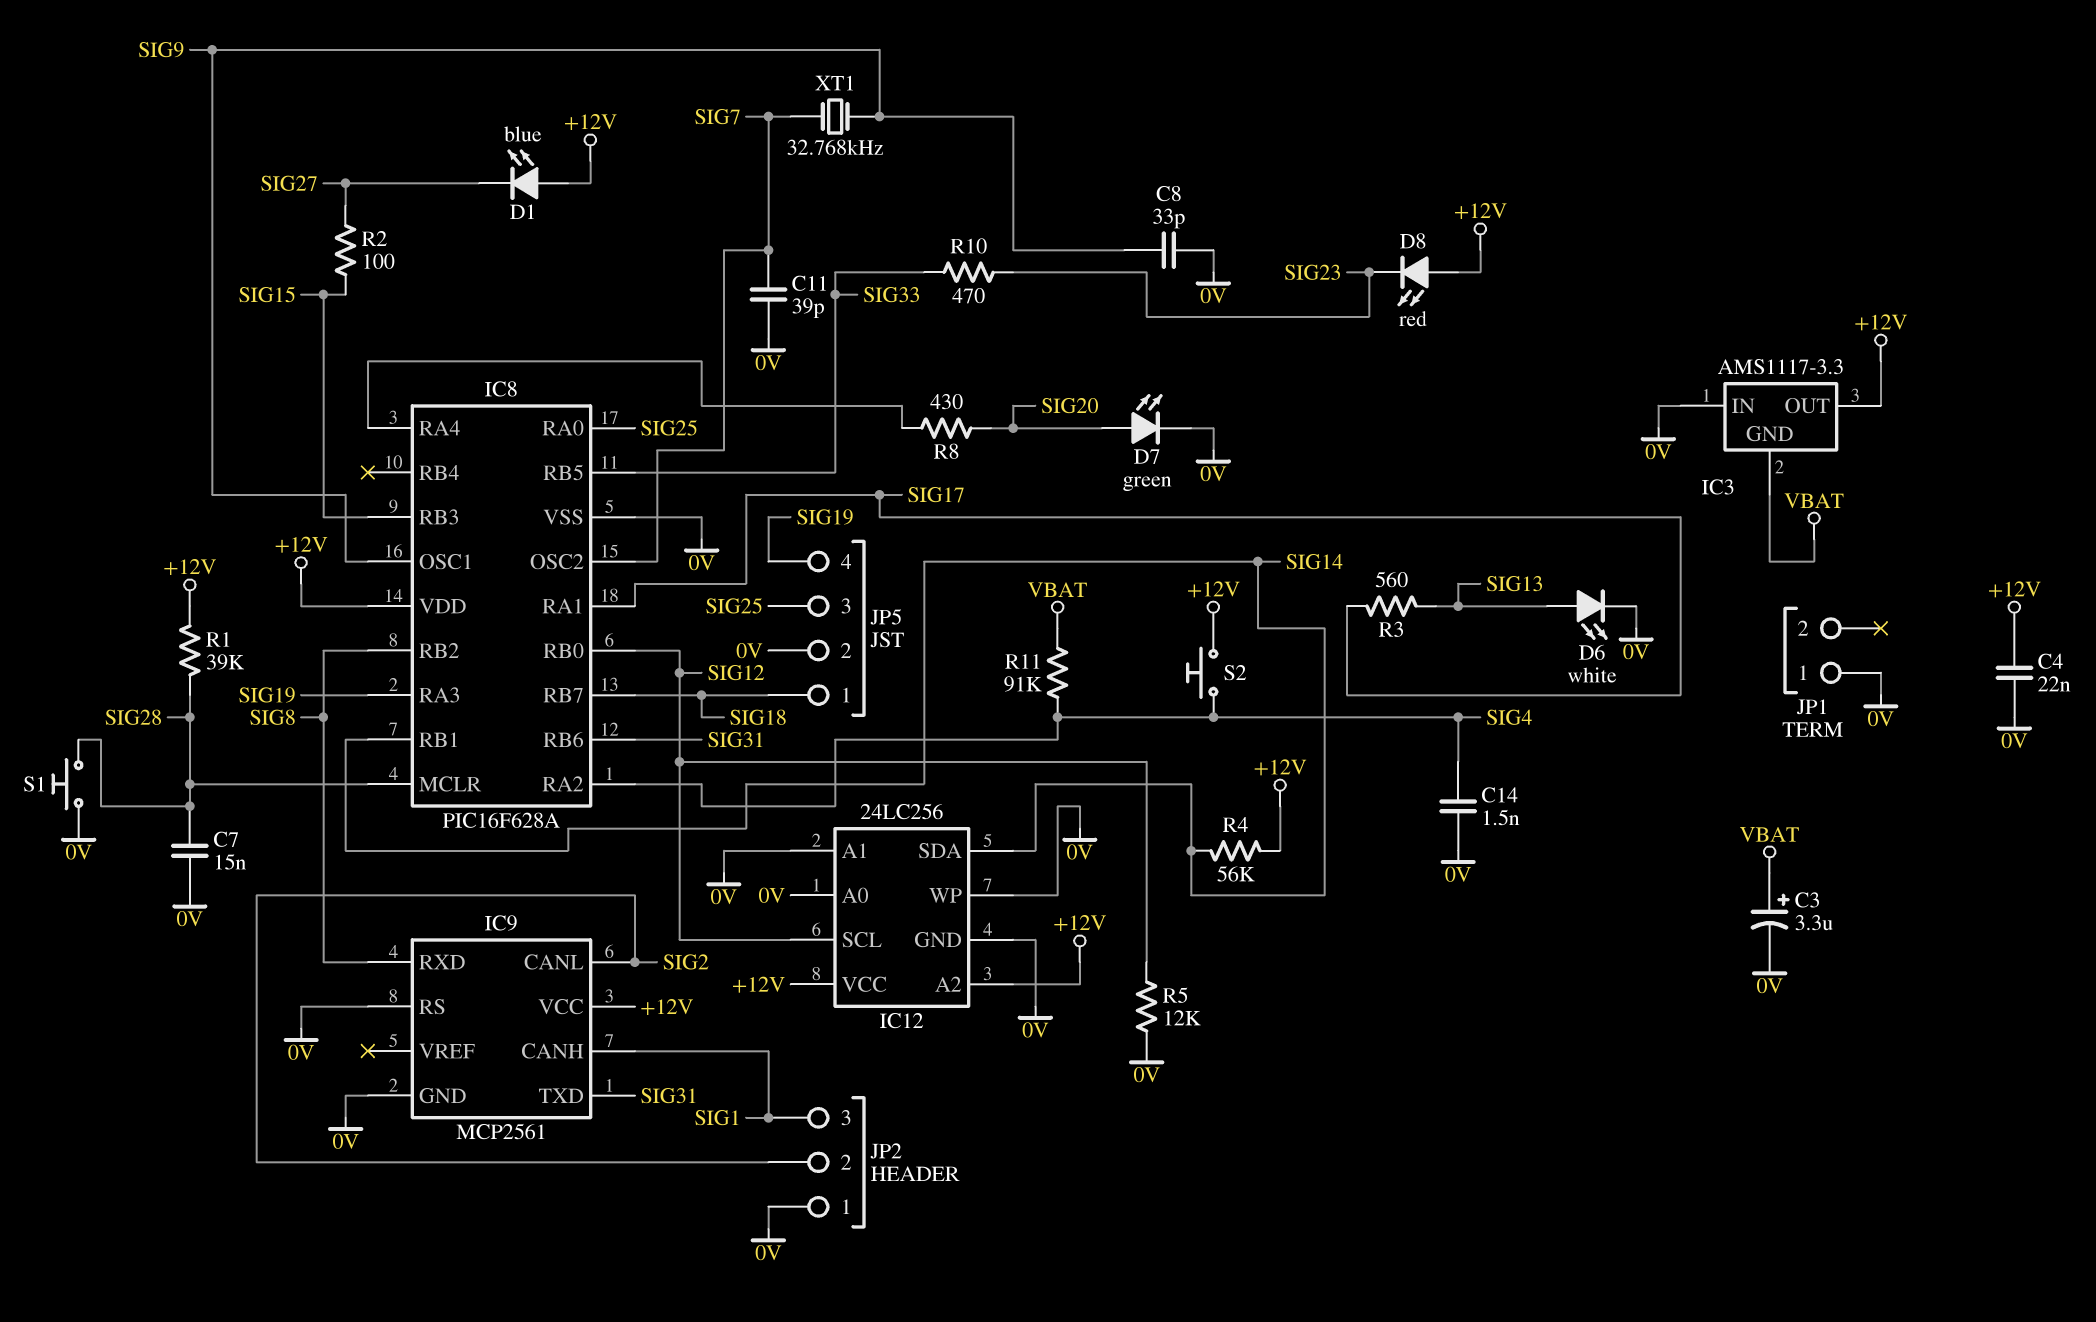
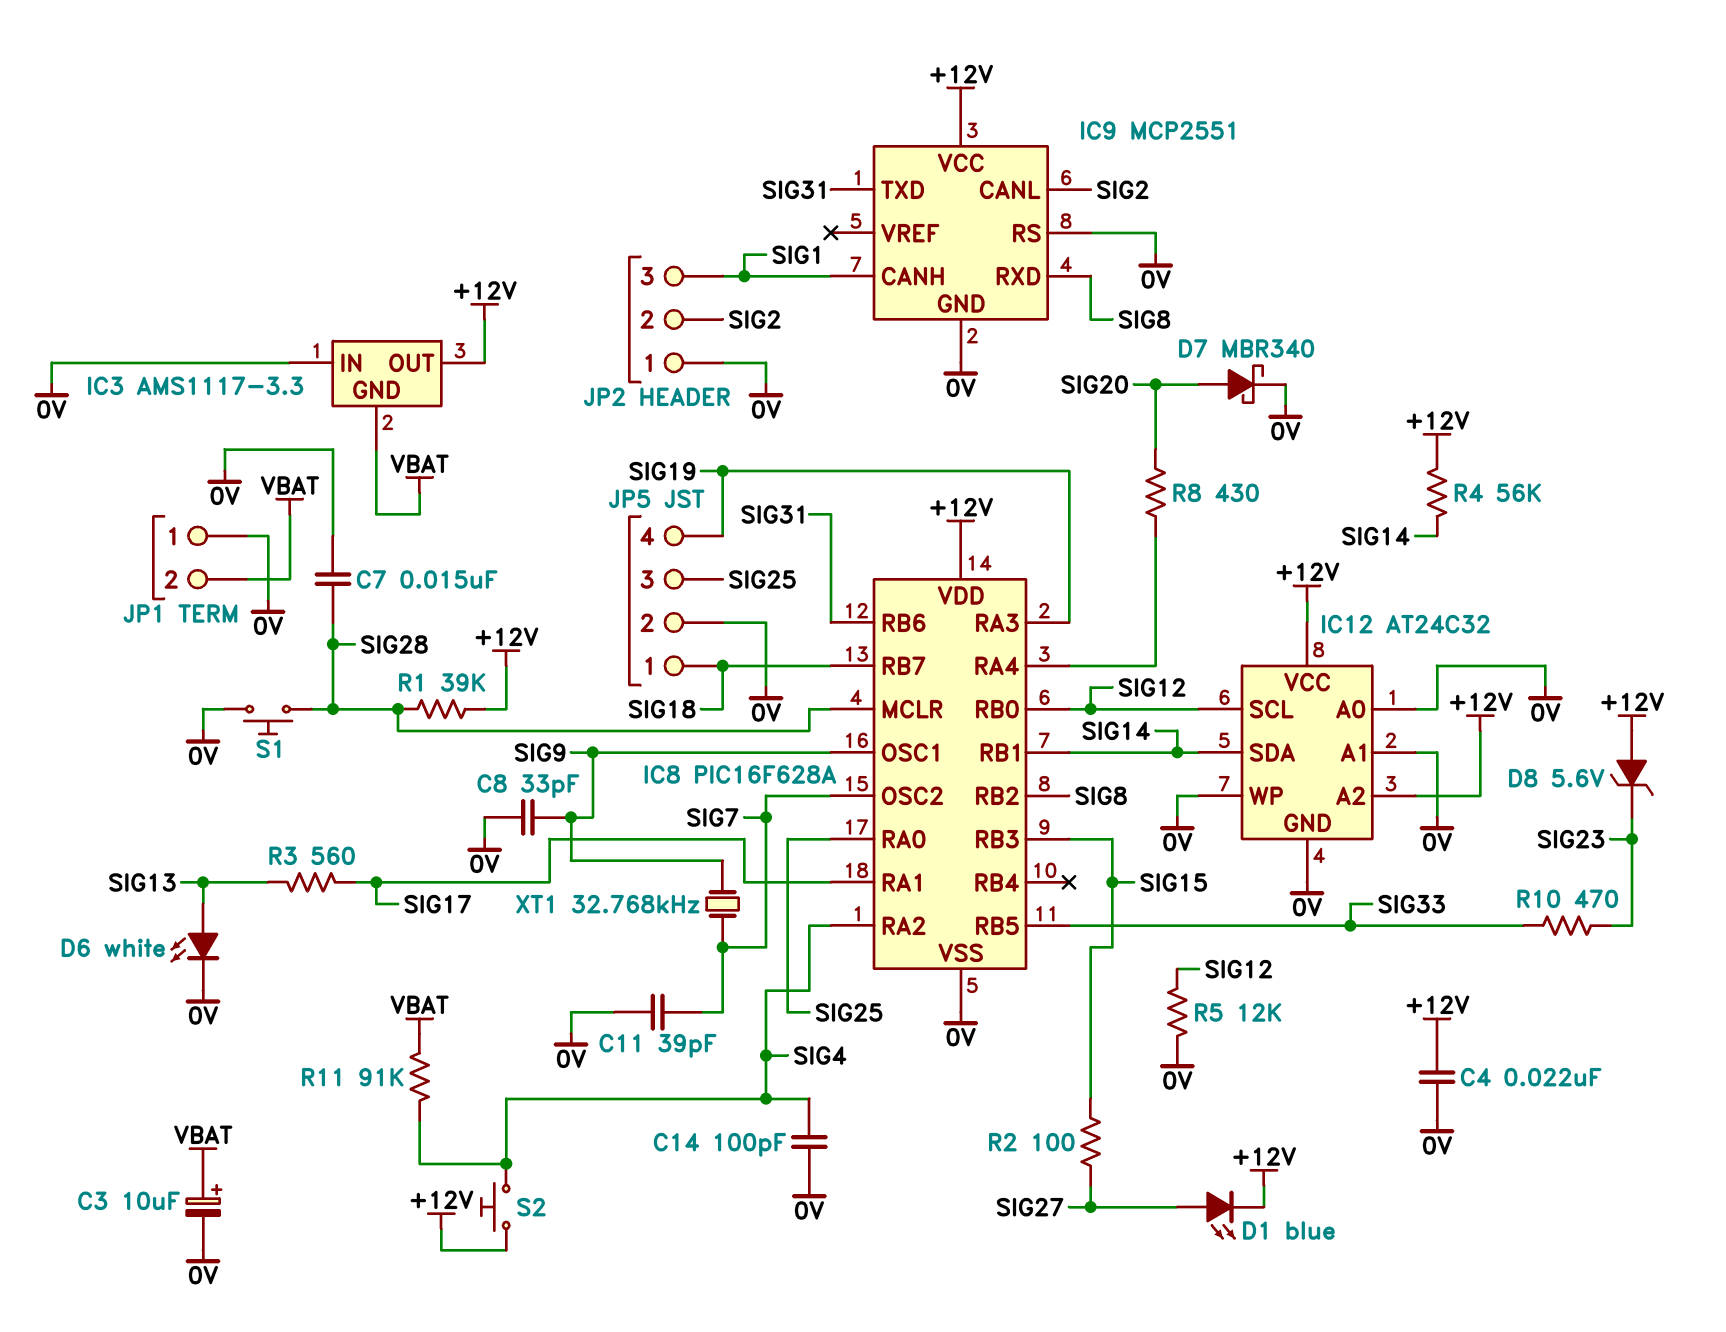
C3: 3.3uF (plus VBAT, minus 0V) -> 10uF (plus VBAT, minus 0V)
C14: 1.5nF (0V, SIG4) -> 100pF (0V, SIG4)
D1: LED blue (A +12V, K SIG27) -> LED blue (A SIG27, K +12V)
D7: LED green (A SIG20, K 0V) -> schottky MBR340 (A SIG20, K 0V)
D8: LED red (A +12V, K SIG23) -> zener 5.6V (A +12V, K SIG23)
IC9: MCP2561 -> MCP2551
IC12: 24LC256 -> AT24C32
JP1 pin 2: none -> VBAT

